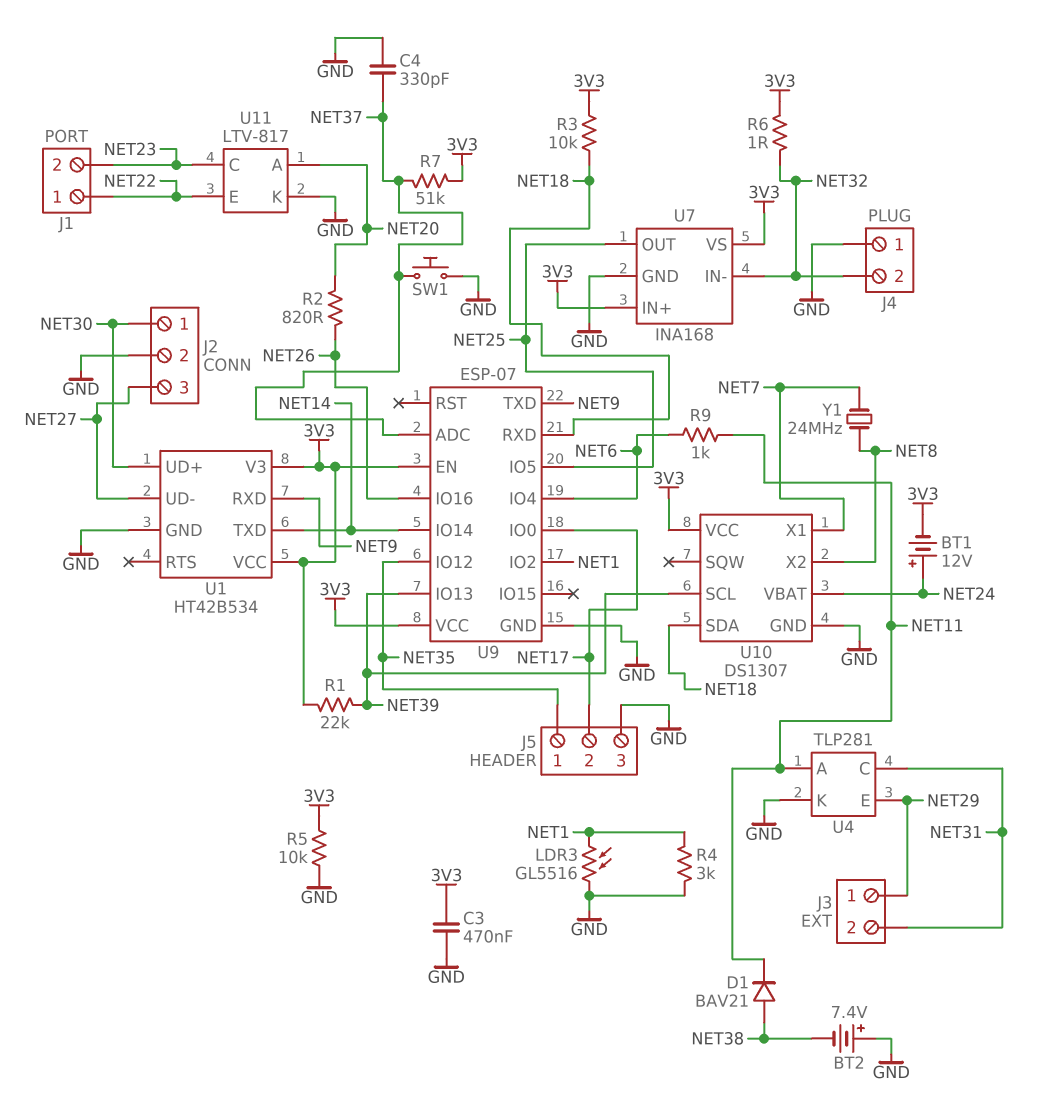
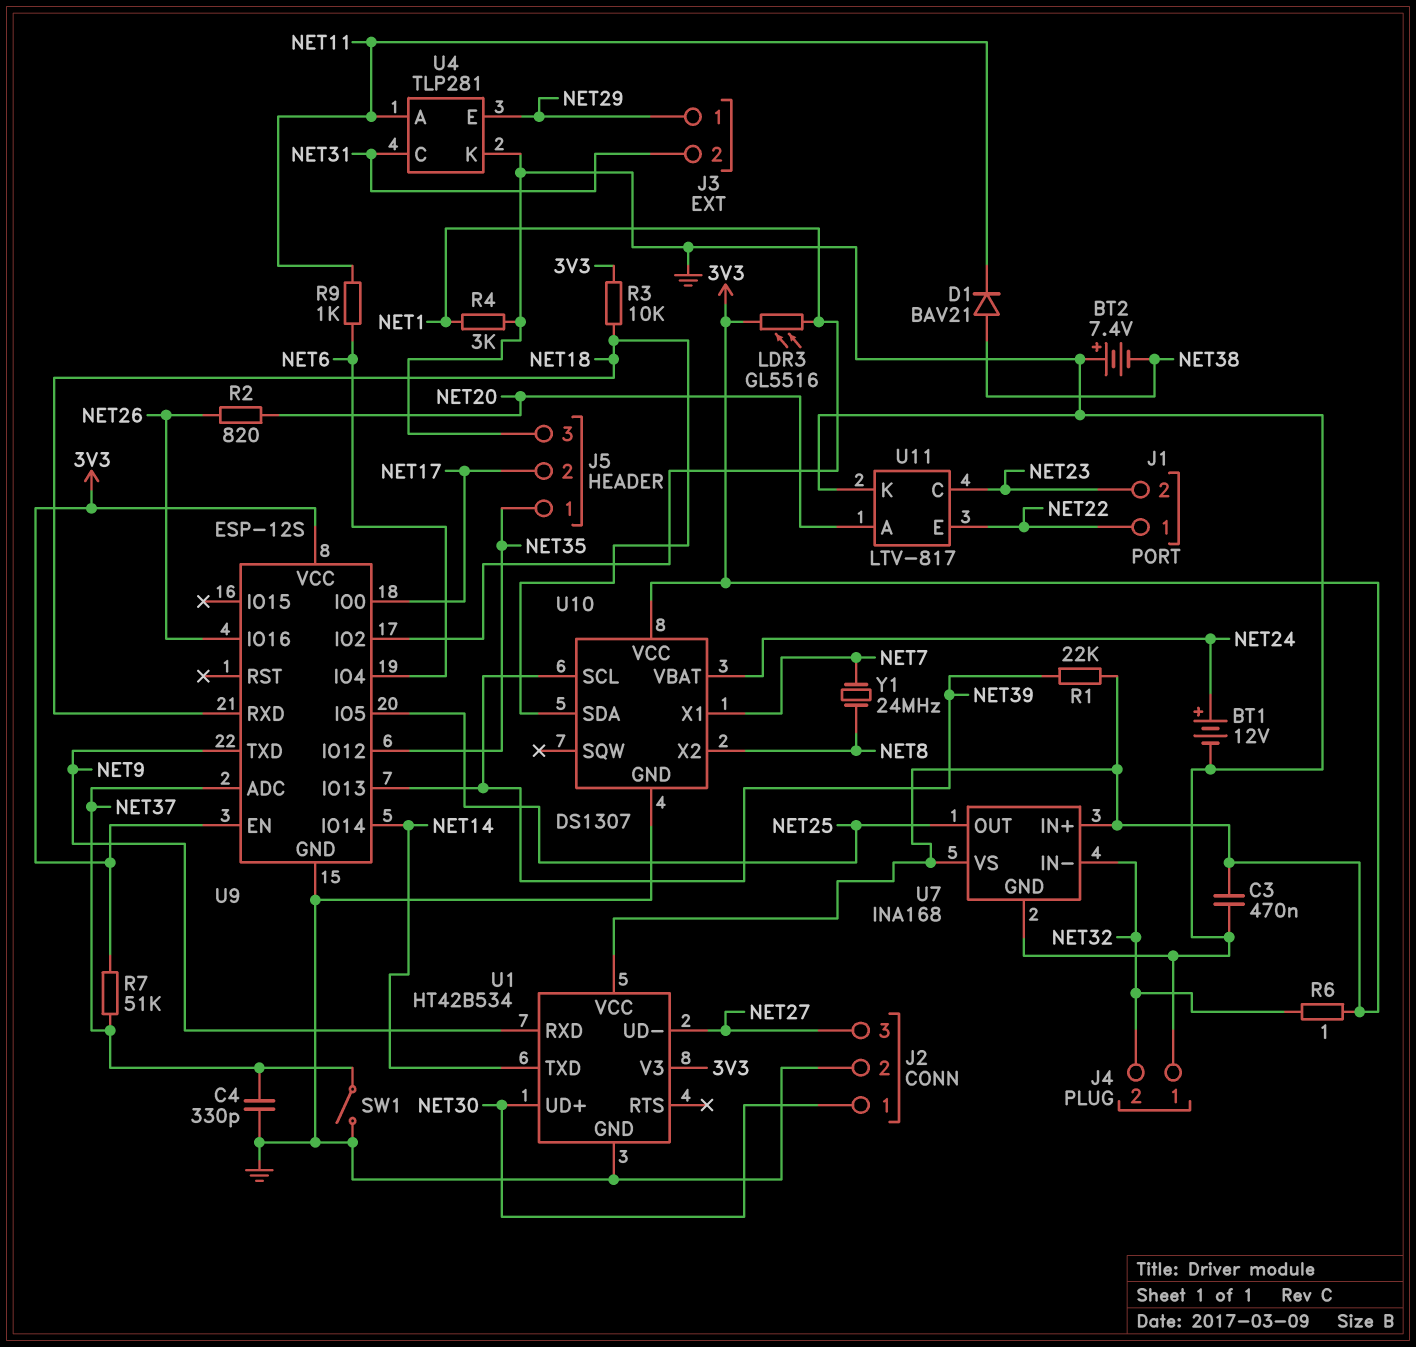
BT1: 12V (plus NET24, minus 3V3) -> 12V (plus NET24, minus GND)
LDR3: GL5516 (GND, NET1) -> GL5516 (3V3, NET1)
R5: 10k (3V3, GND) -> none
SW1: button (GND, NET37) -> switch (GND, NET37)
U9: ESP-07 -> ESP-12S

